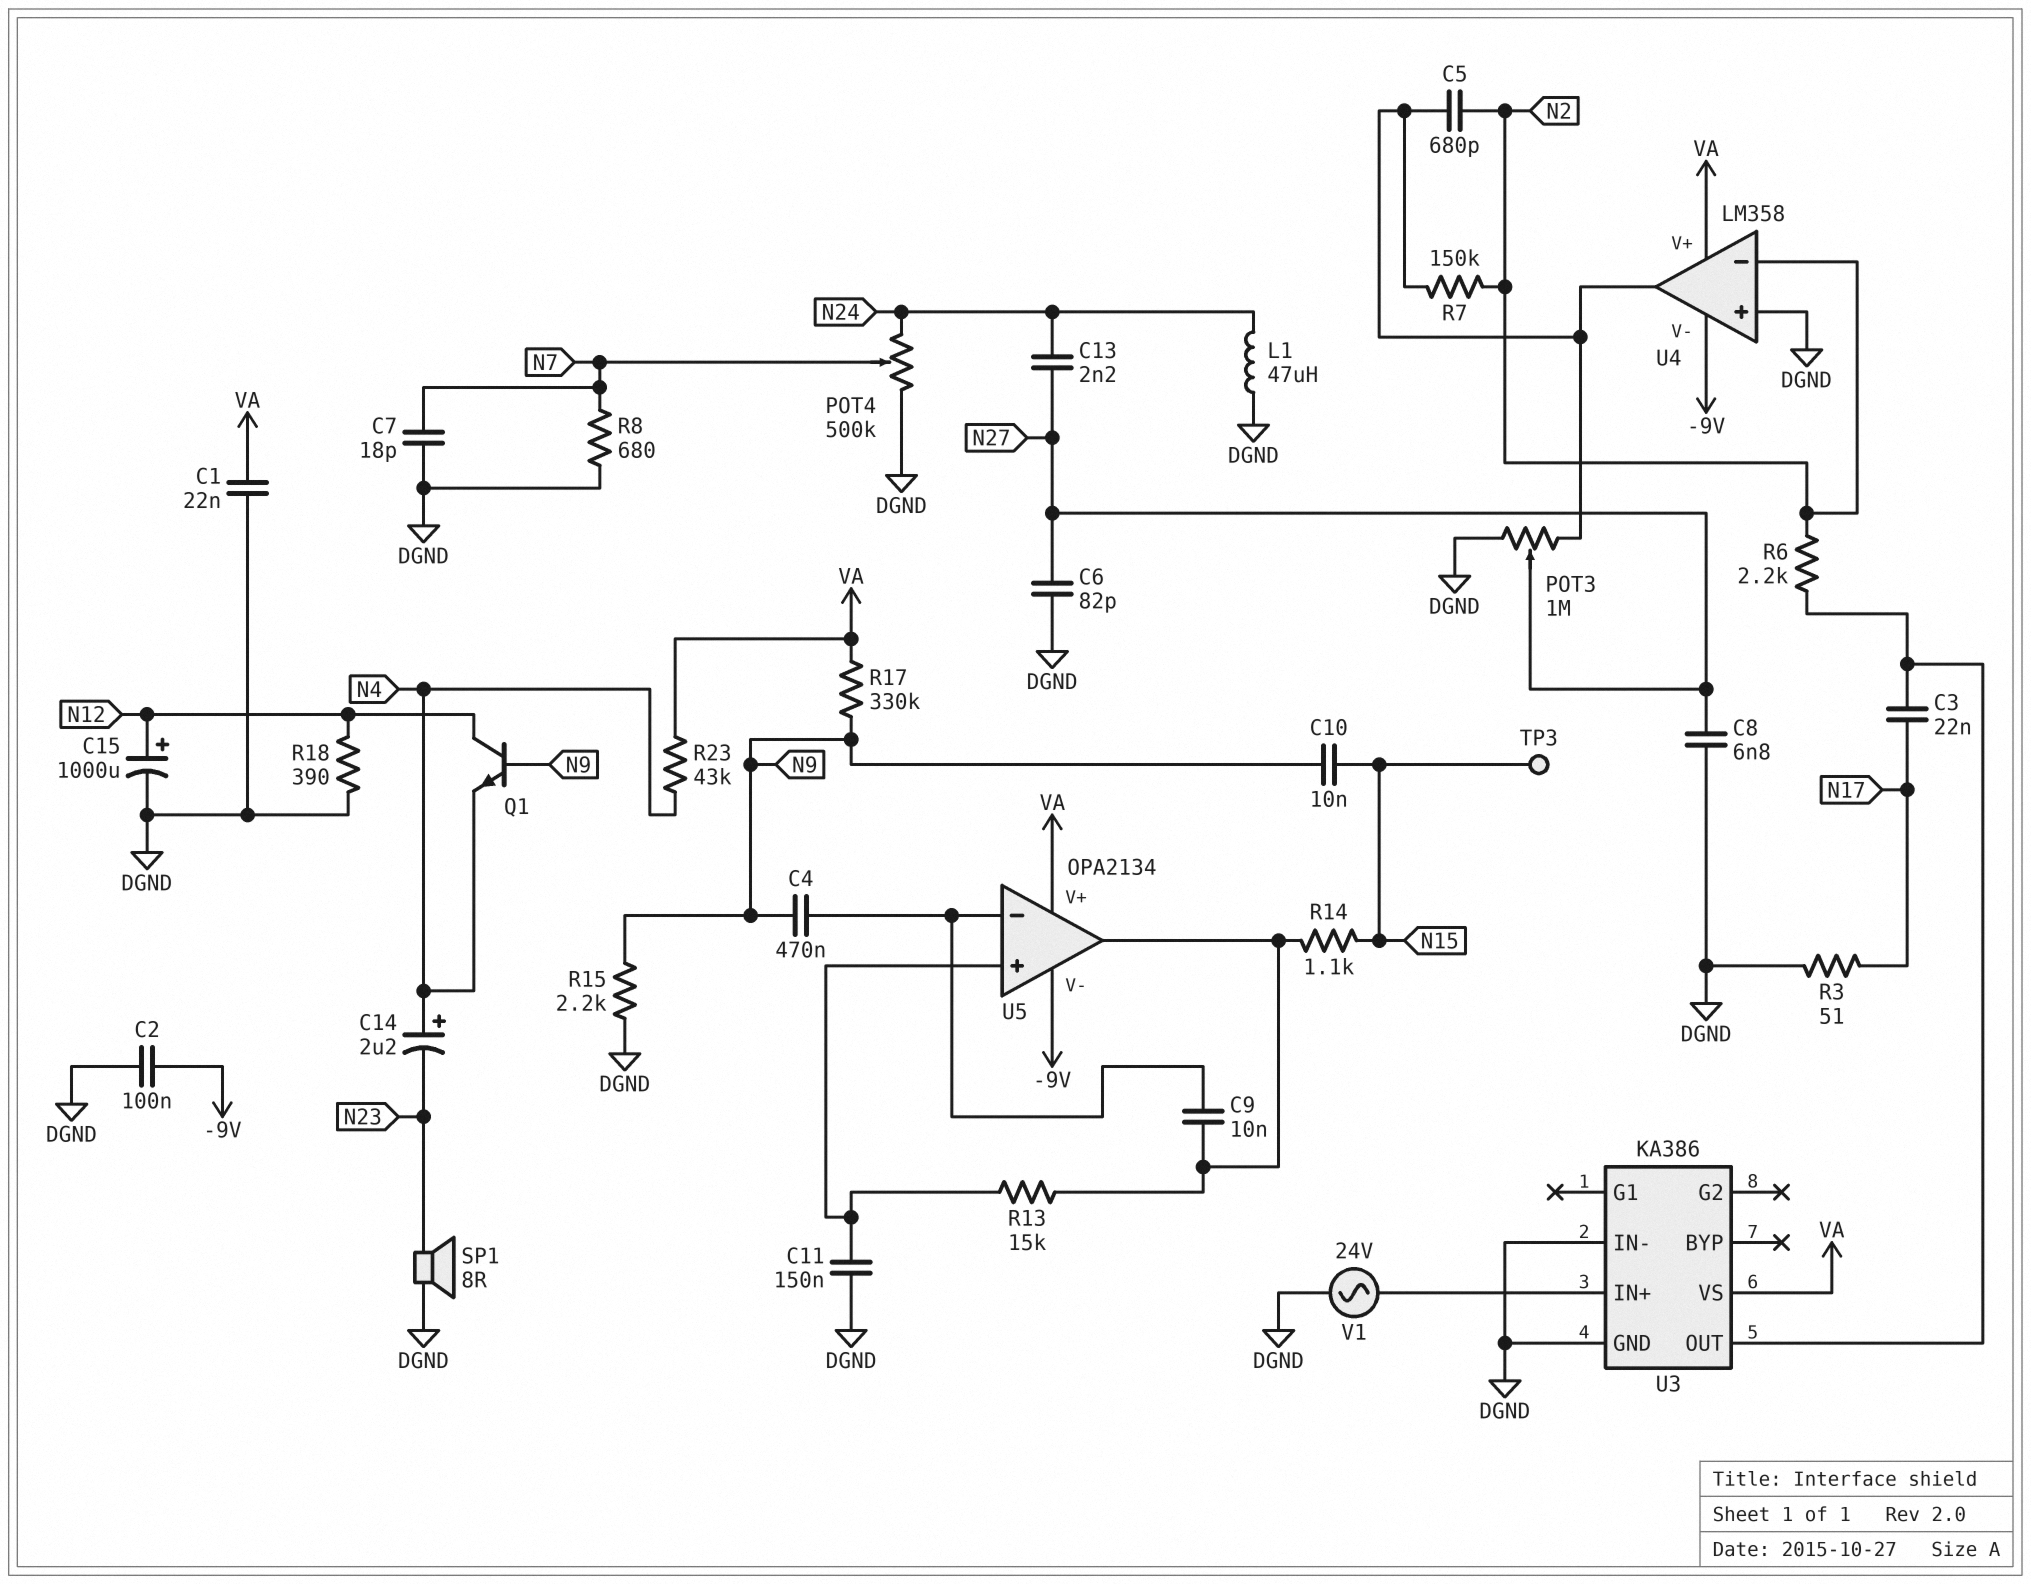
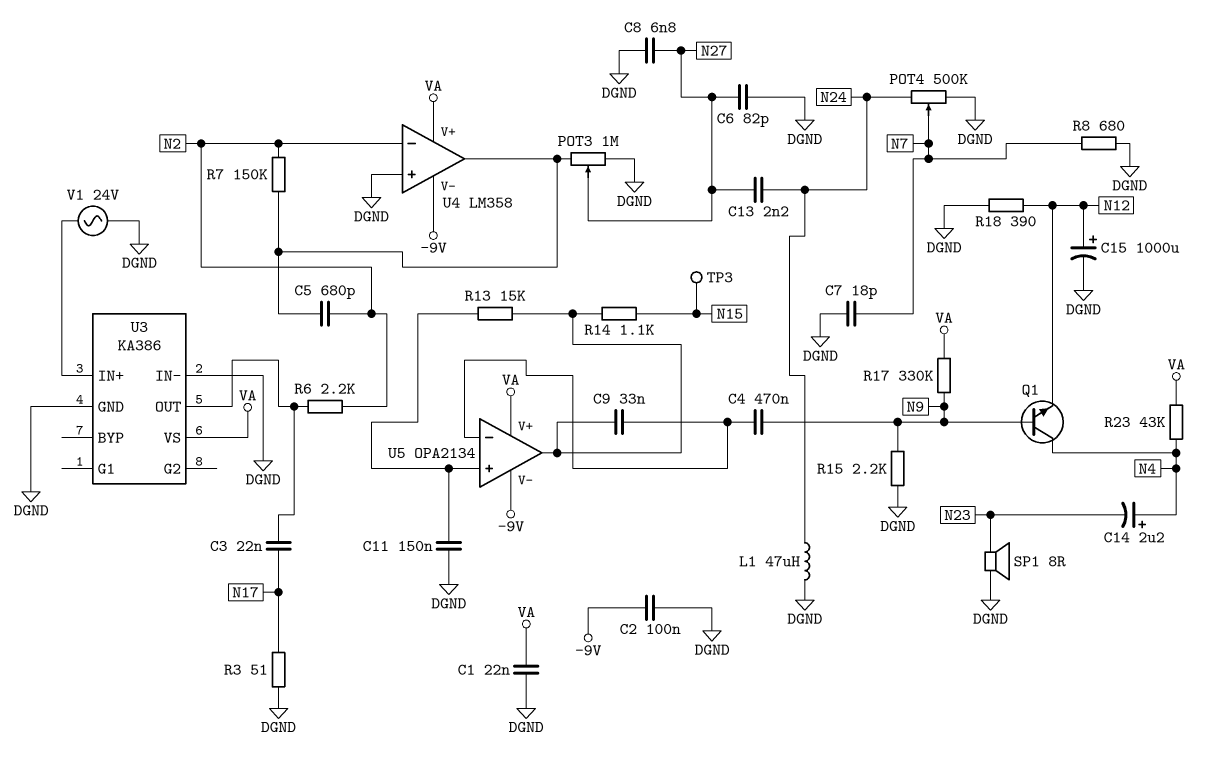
C9: 10nF (U5/in-, U5/out) -> 33nF (U5/in-, U5/out)
C10: 10nF (N9, N15) -> none
Q1: NPN (B N9, C N12, E N4) -> NPN (B N9, C N4, E N12)

